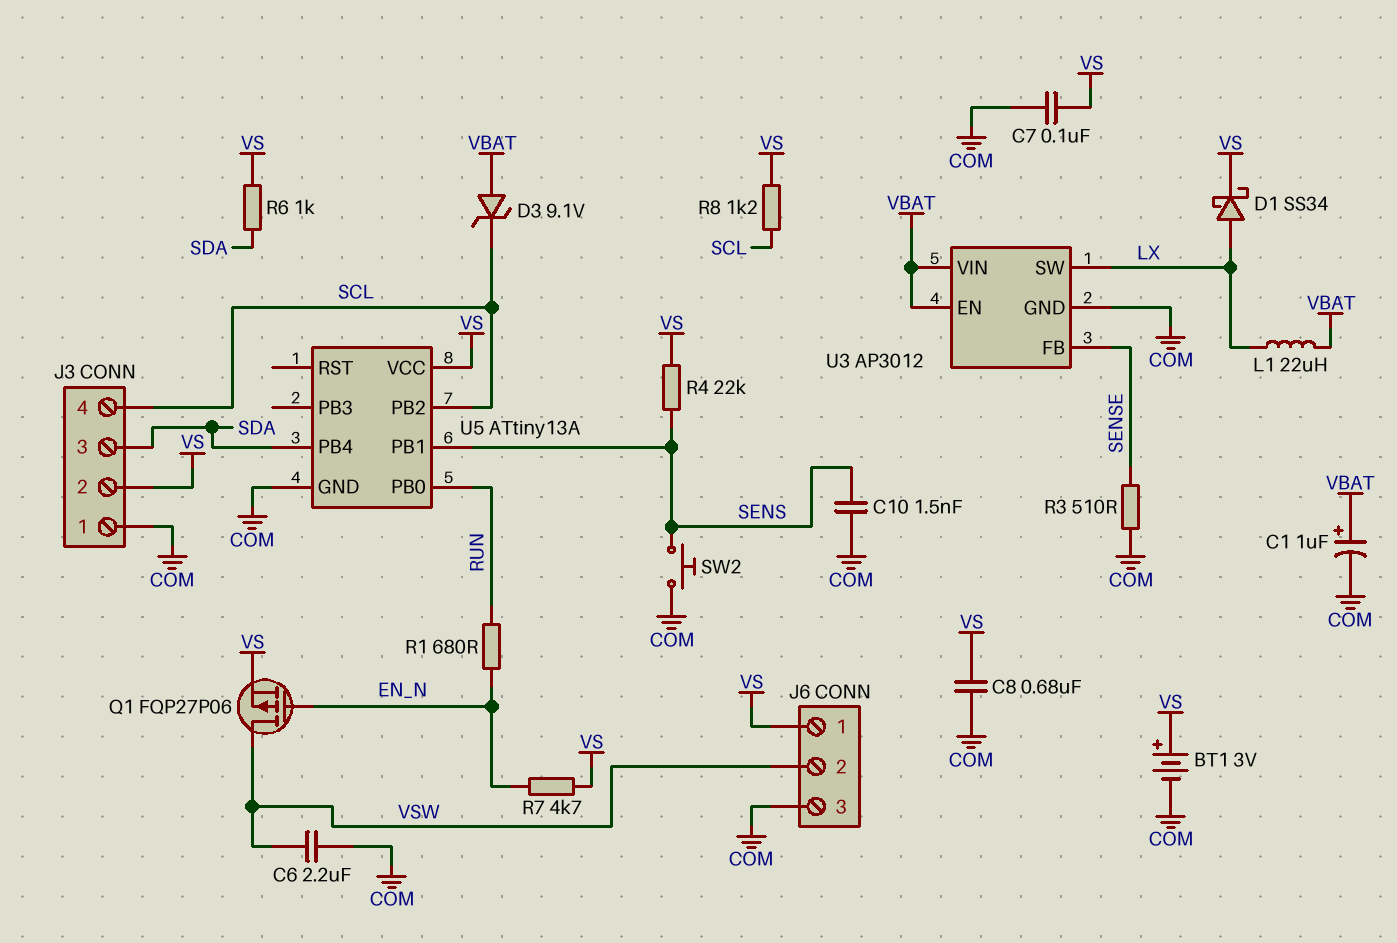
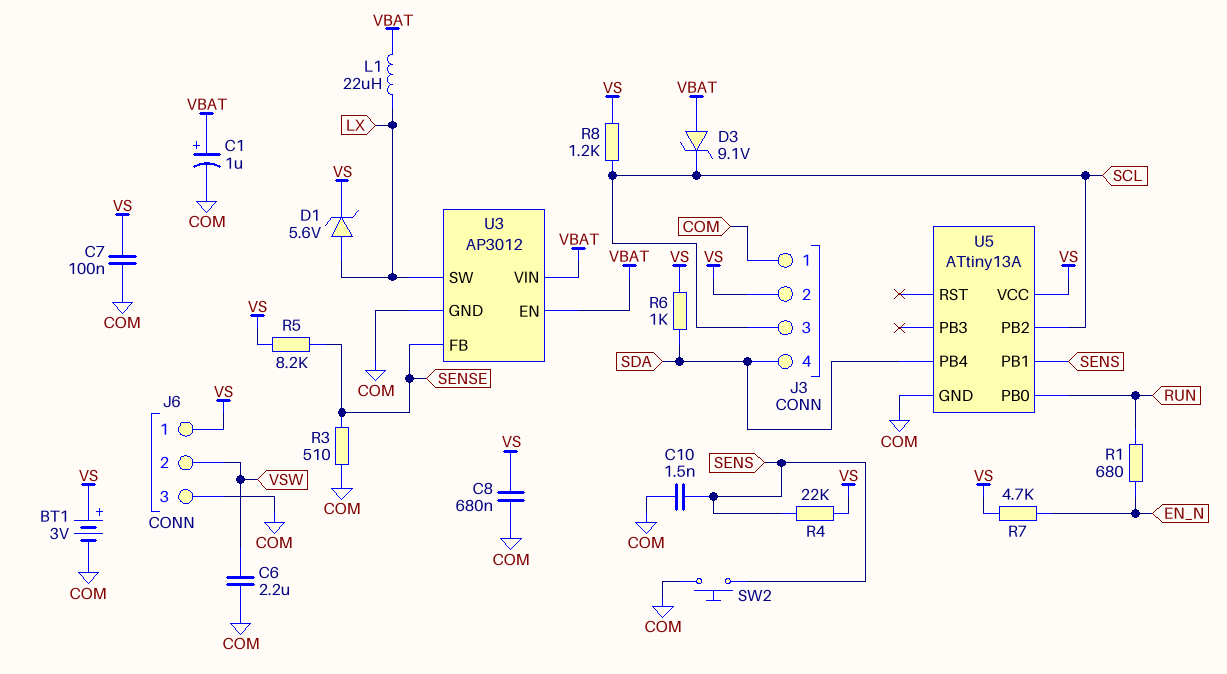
D1: schottky SS34 (A LX, K VS) -> zener 5.6V (A LX, K VS)
J3 pin 3: SDA -> SCL
J3 pin 4: SCL -> SDA
Q1: PMOS FQP27P06 (G EN_N, D VSW, S VS) -> none
R5: none -> 8.2k (SENSE, VS)

